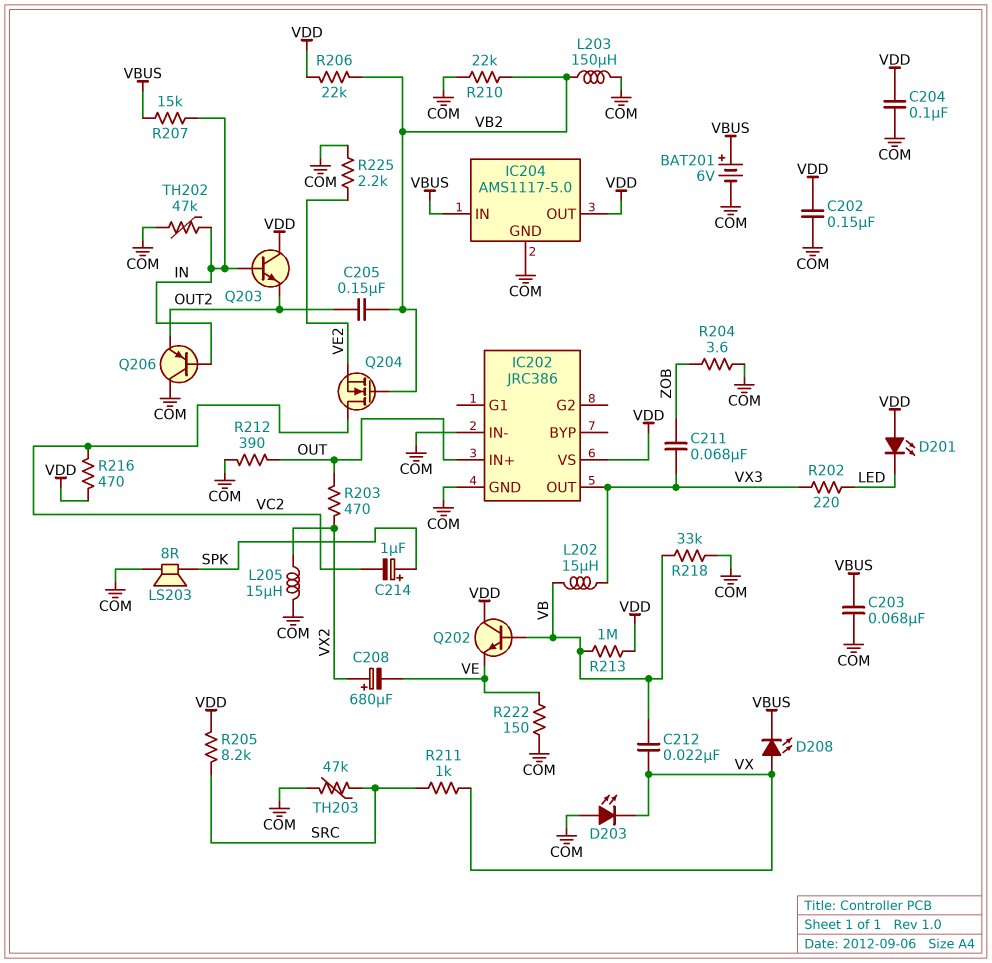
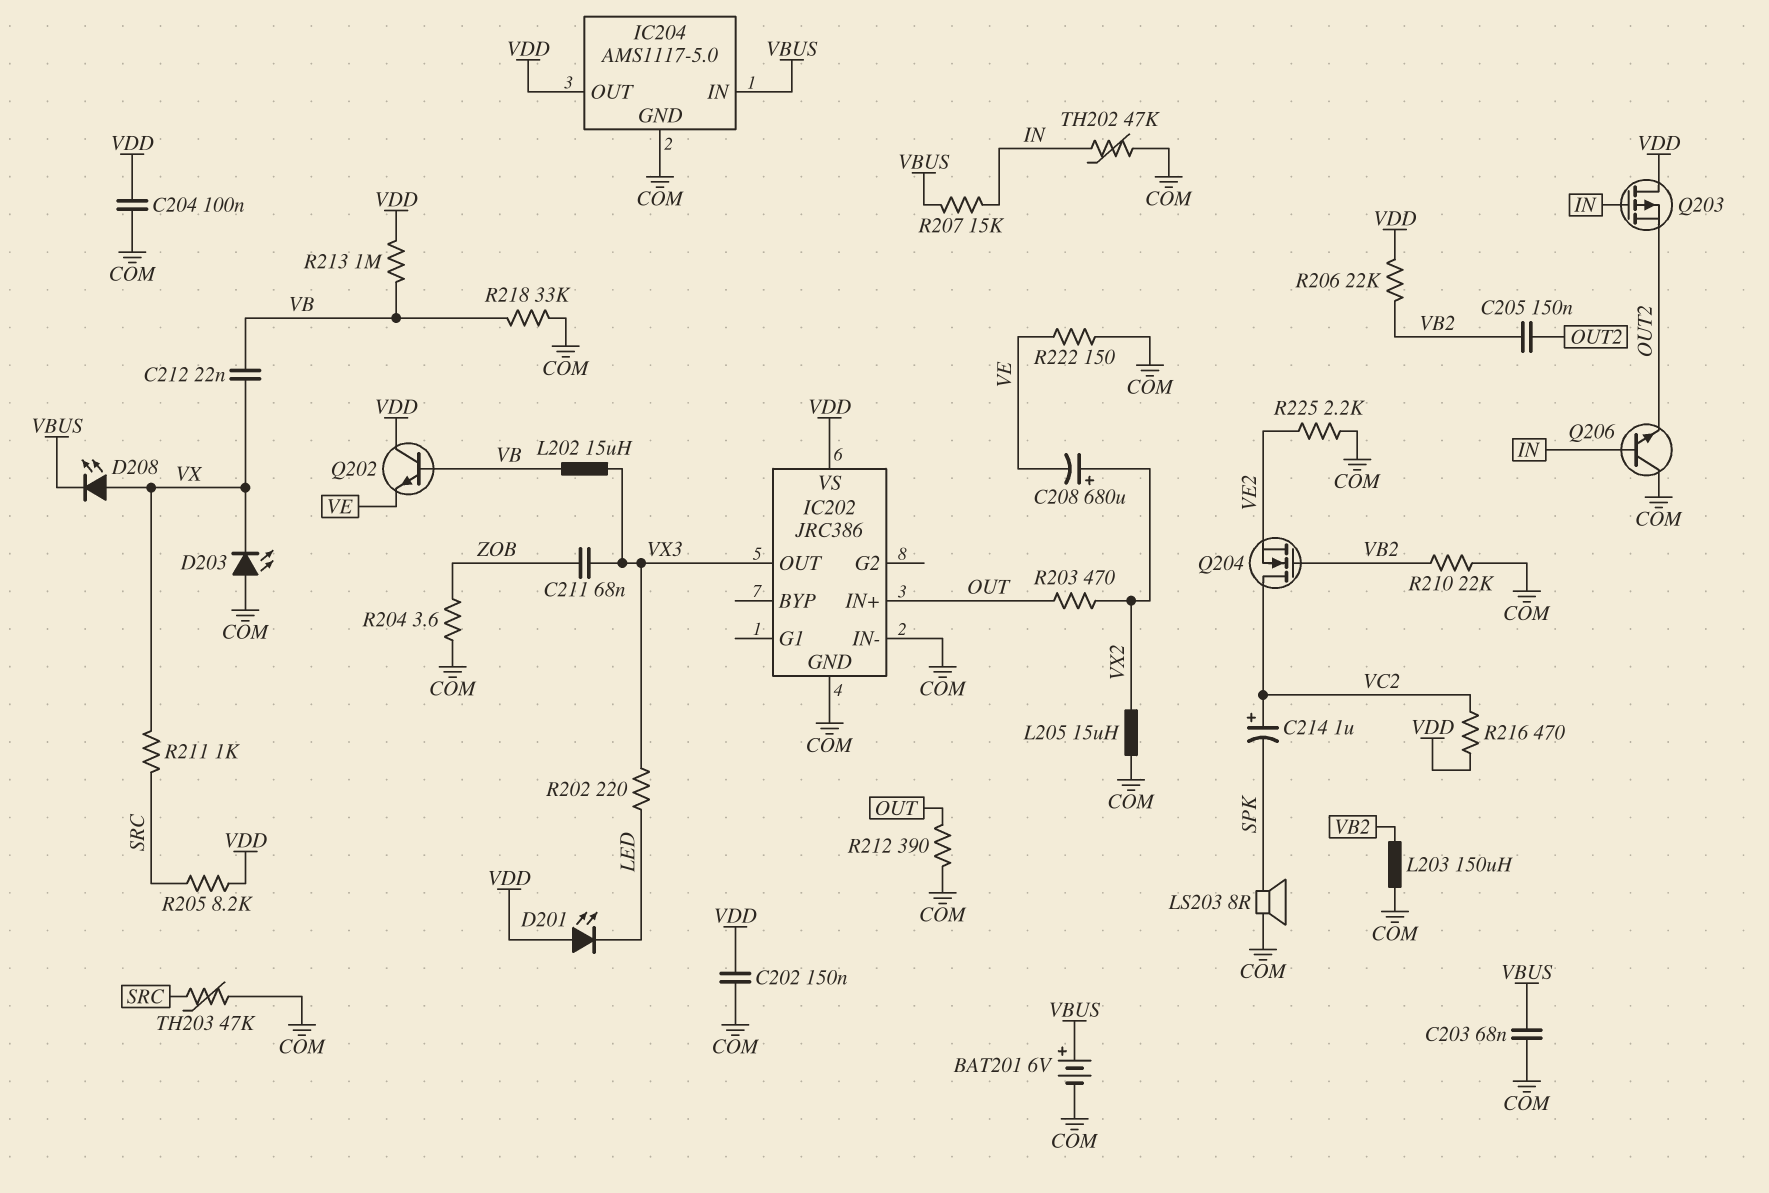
C214: 1uF (plus SPK, minus VC2) -> 1uF (plus VC2, minus SPK)
Q203: NPN (B IN, C VDD, E OUT2) -> PMOS (G IN, D VDD, S OUT2)
Q206: PNP (B IN, C COM, E OUT2) -> NPN (B IN, C COM, E OUT2)

